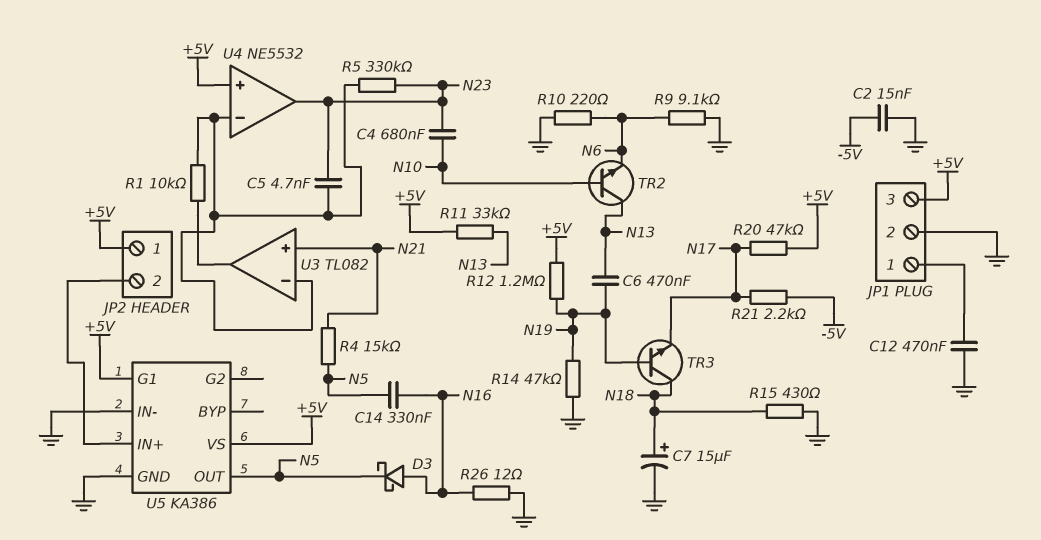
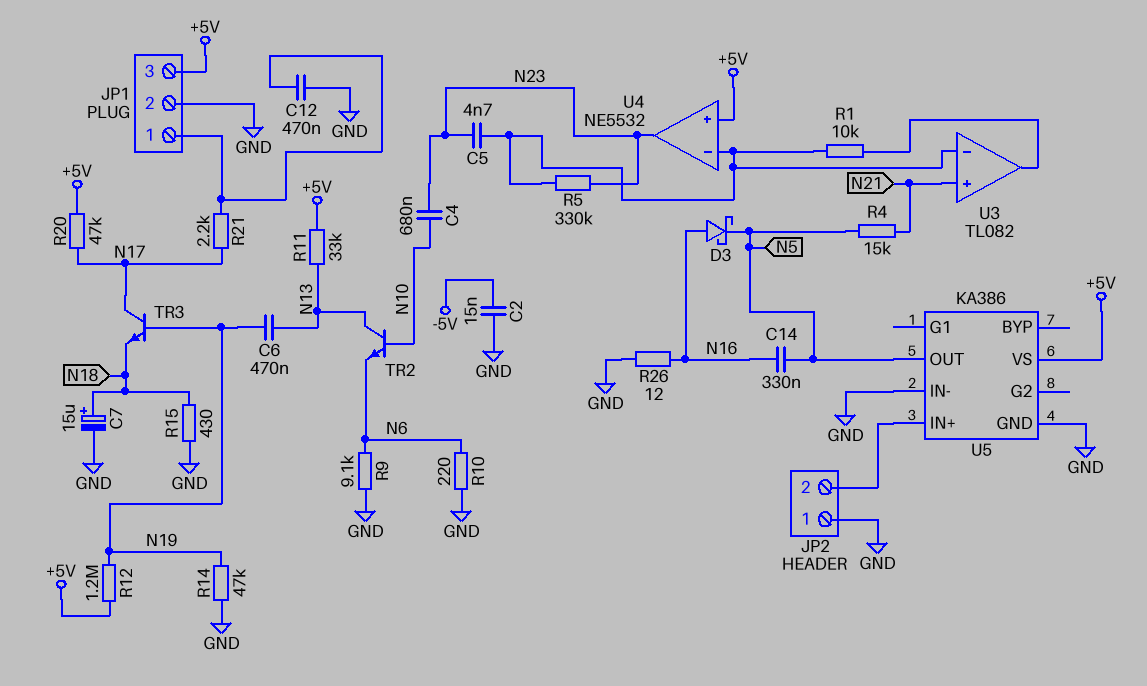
JP2 pin 1: +5V -> GND
R21: 2.2k (-5V, N17) -> 2.2k (JP1/1, N17)
TR3: NPN (B N19, C N18, E N17) -> NPN (B N19, C N17, E N18)
U5 pin G1: +5V -> none

